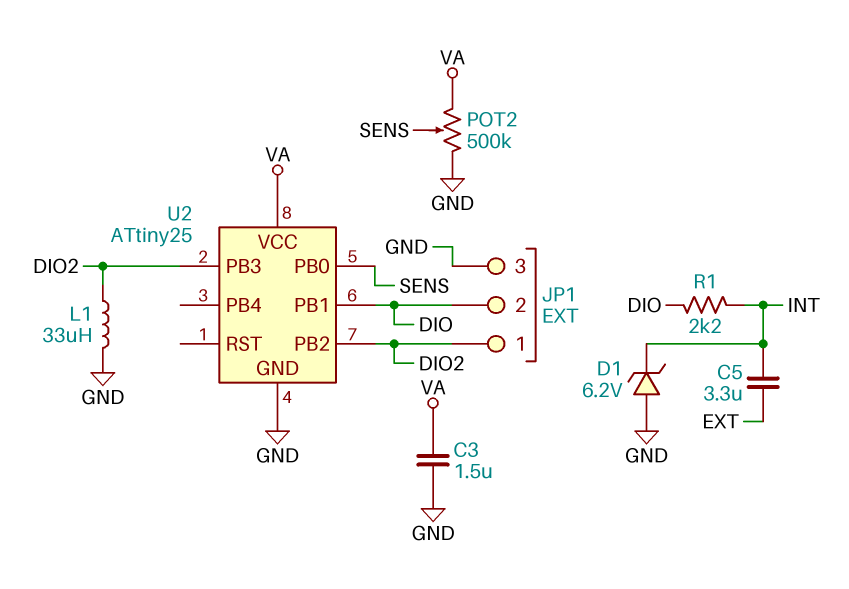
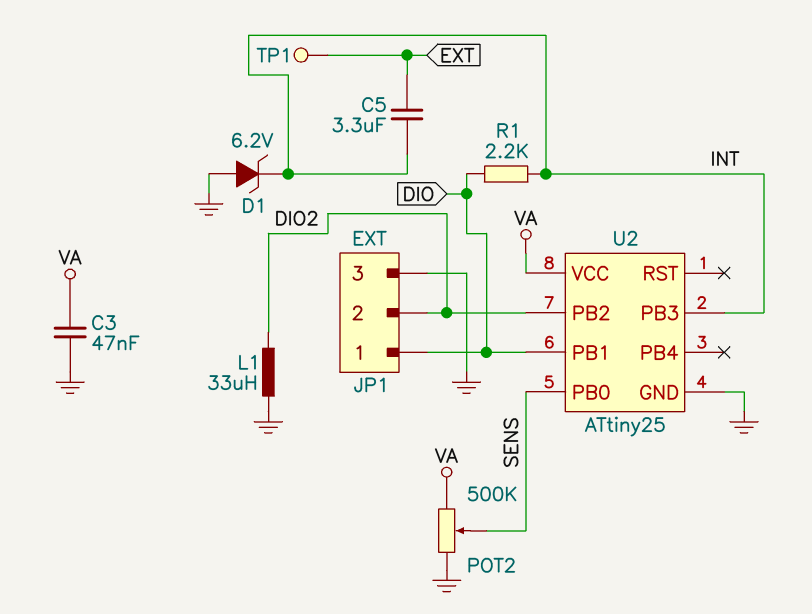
C3: 1.5uF (GND, VA) -> 47nF (GND, VA)
JP1 pin 1: DIO2 -> DIO
JP1 pin 2: DIO -> DIO2
TP1: none -> test point (EXT)
U2 pin PB3: DIO2 -> INT

